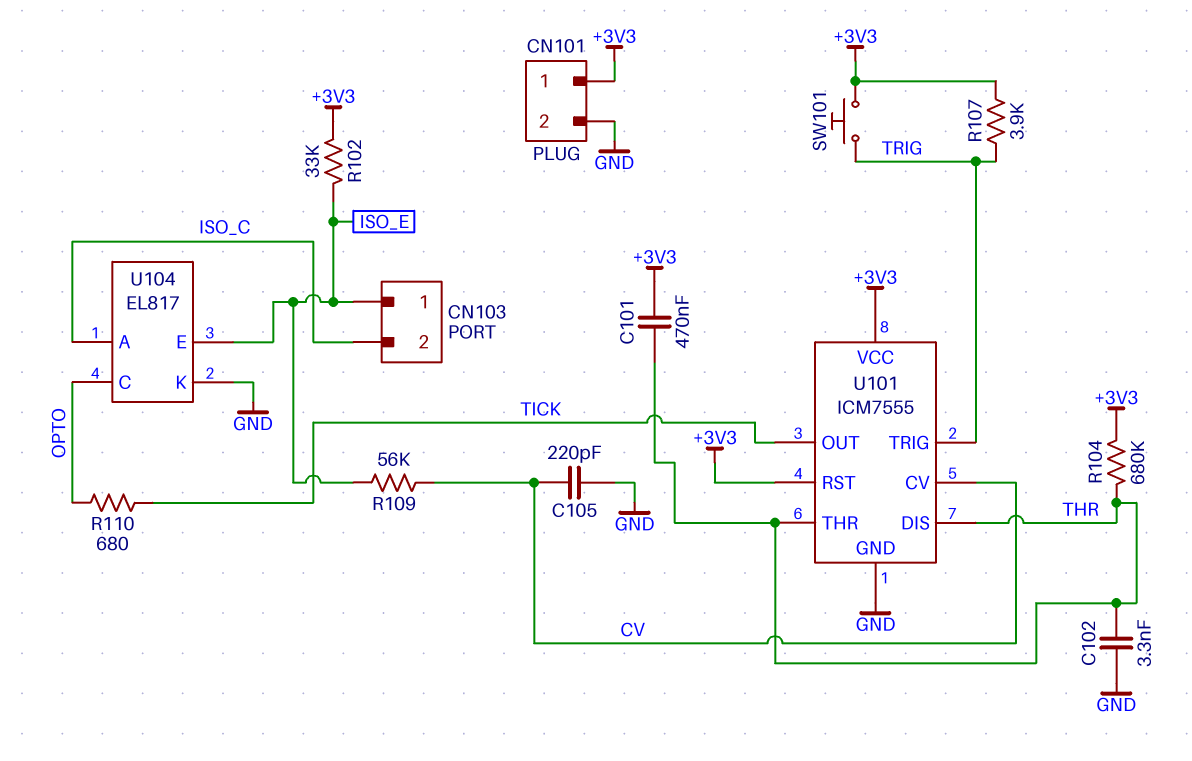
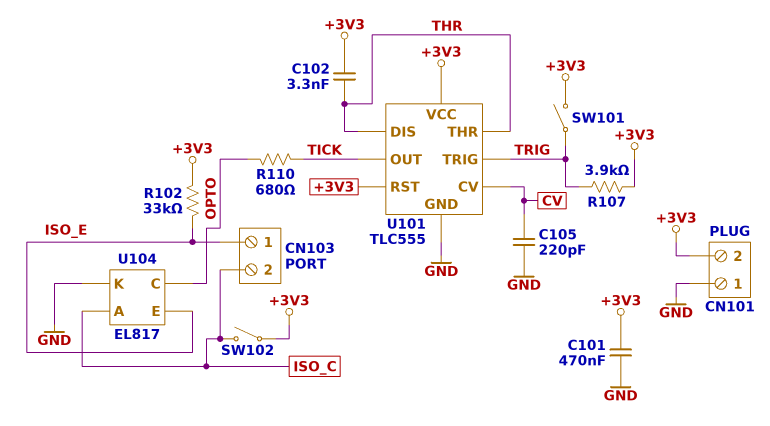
C101: 470nF (+3V3, THR) -> 470nF (+3V3, GND)
C102: 3.3nF (GND, THR) -> 3.3nF (+3V3, THR)
CN101 pin 1: +3V3 -> GND
CN101 pin 2: GND -> +3V3
R104: 680k (+3V3, THR) -> none
R109: 56k (CV, ISO_E) -> none
SW101: button (+3V3, TRIG) -> switch (+3V3, TRIG)
SW102: none -> switch (+3V3, ISO_C)
U101: ICM7555 -> TLC555

